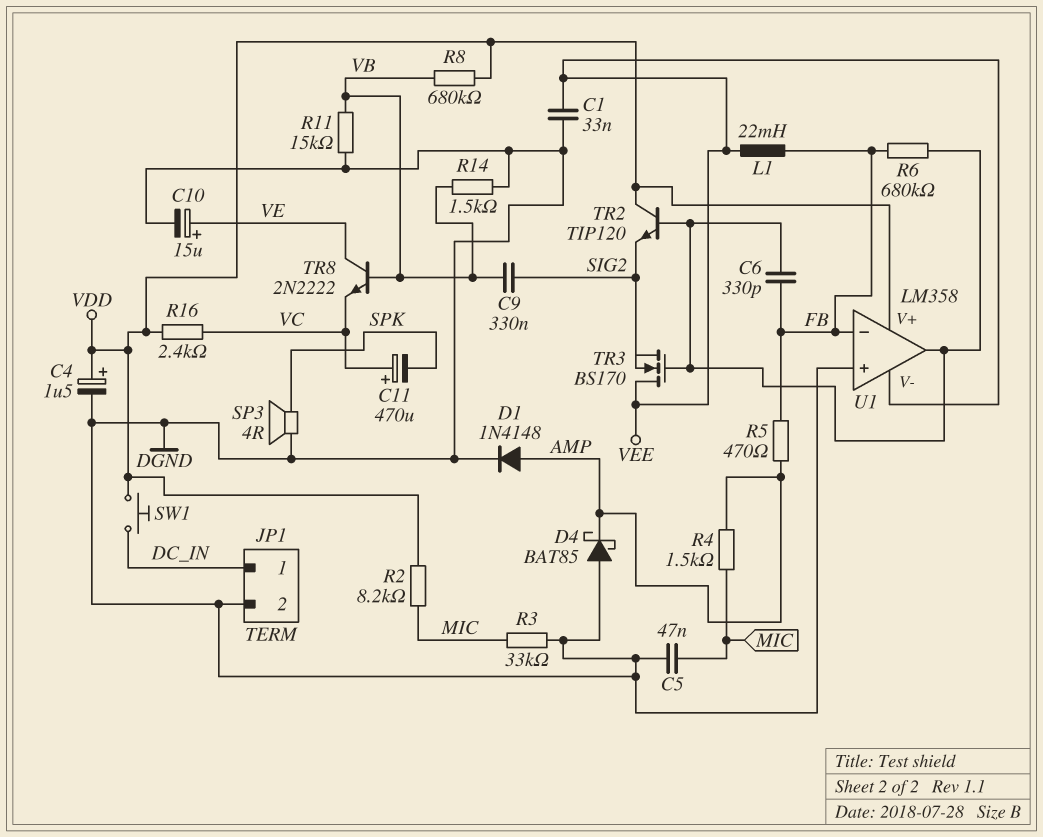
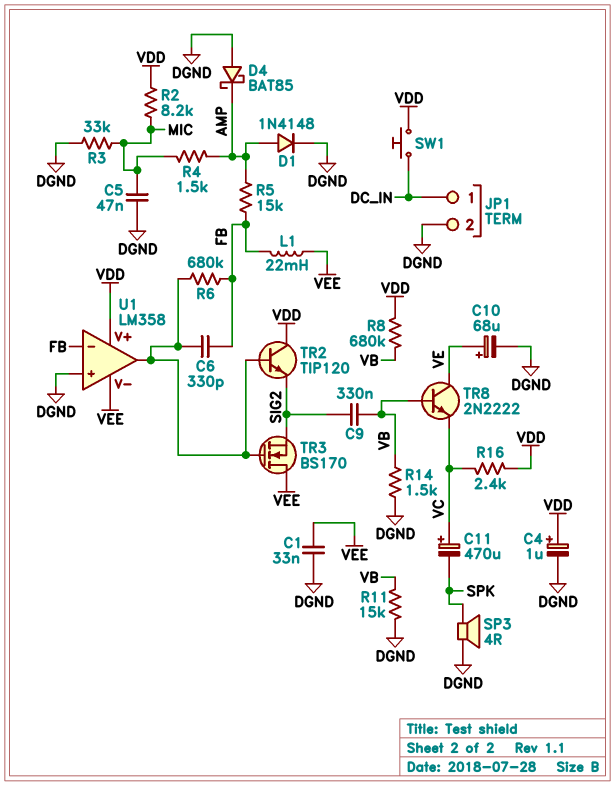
C4: 1.5uF (plus VDD, minus DGND) -> 1uF (plus VDD, minus DGND)
C10: 15uF (plus VE, minus DGND) -> 68uF (plus VE, minus DGND)
R5: 470 (AMP, FB) -> 15k (AMP, FB)

